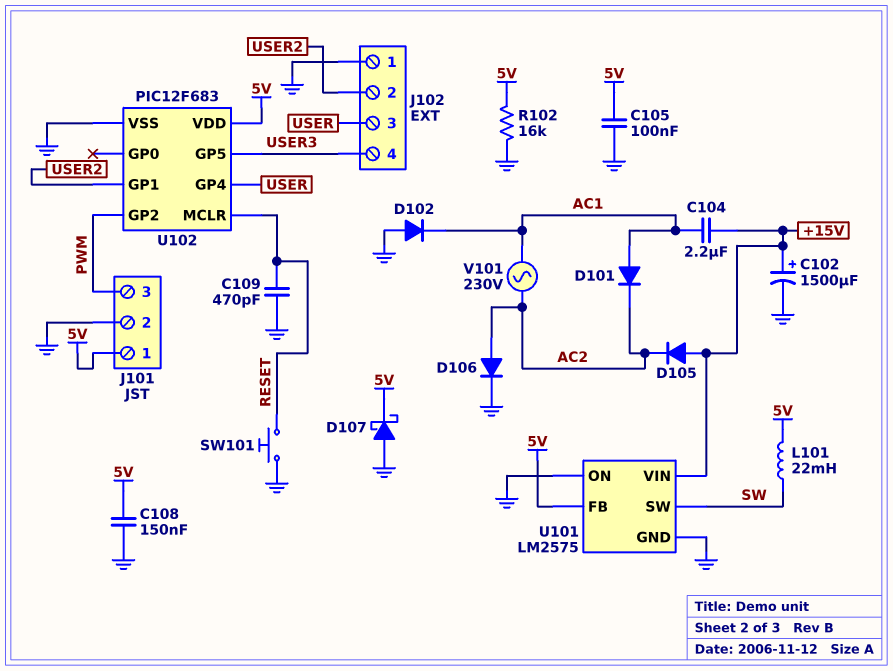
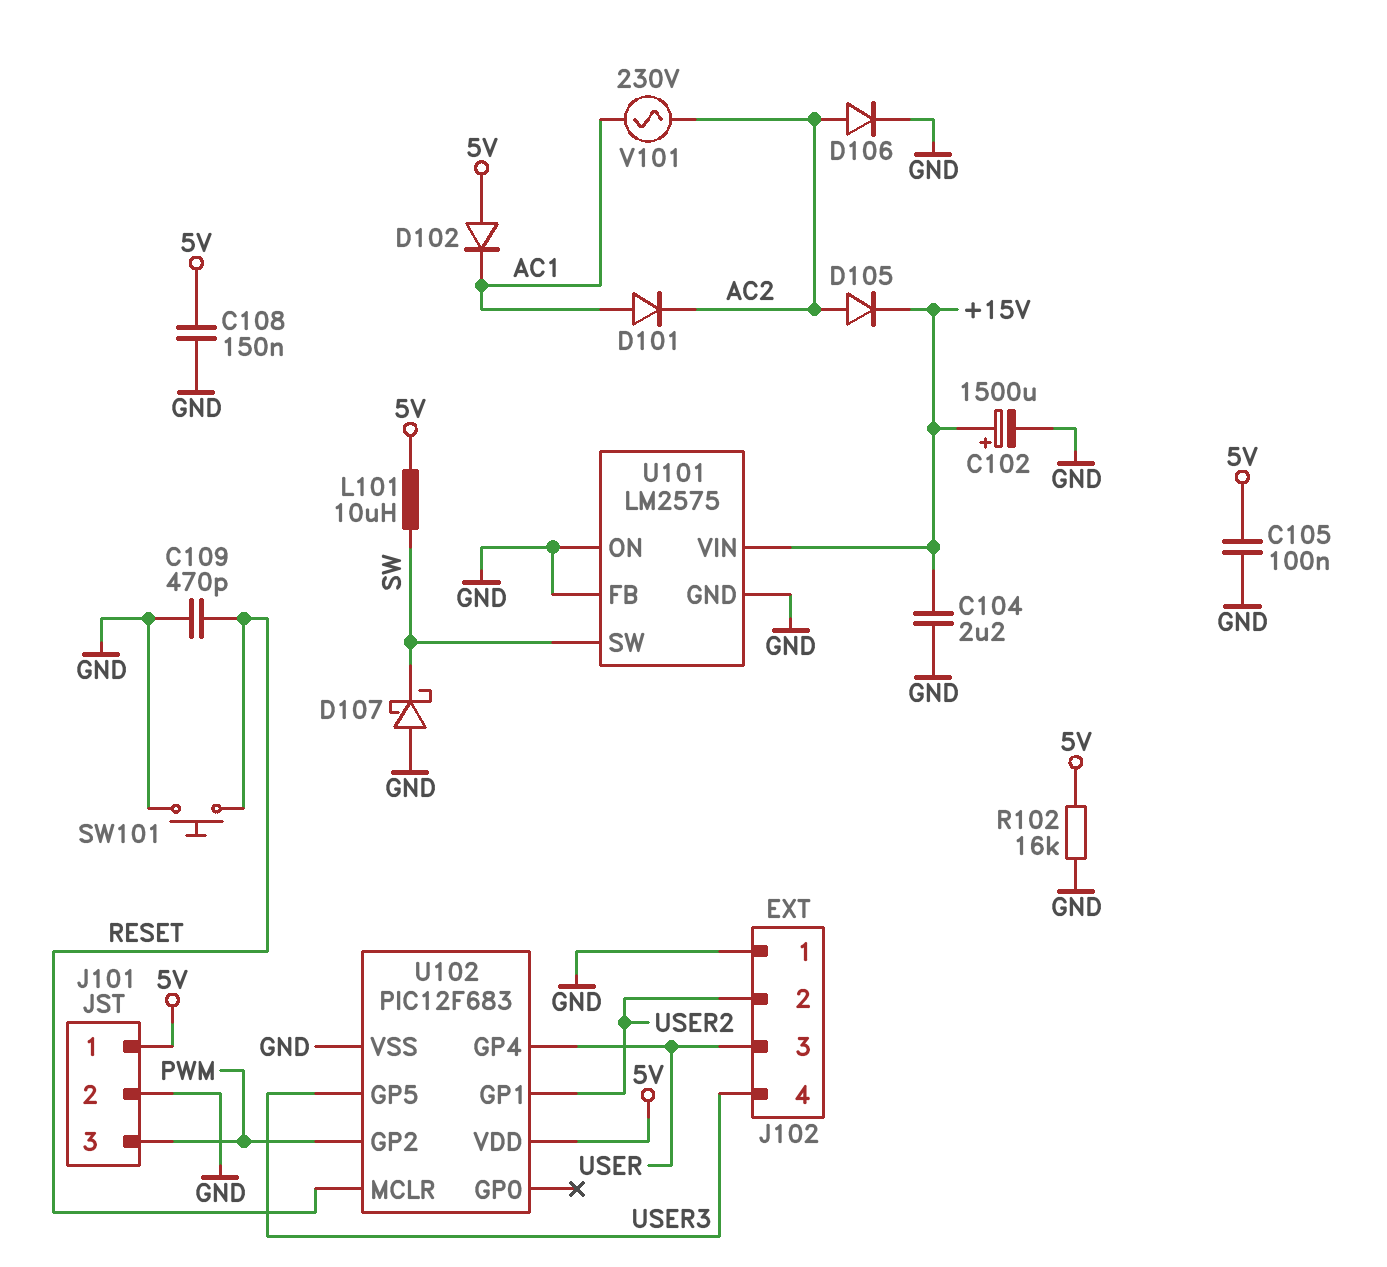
C104: 2.2uF (+15V, AC1) -> 2.2uF (+15V, GND)
D102: diode (A GND, K AC1) -> diode (A 5V, K AC1)
D105: diode (A +15V, K AC2) -> diode (A AC2, K +15V)
D107: schottky (A GND, K 5V) -> schottky (A GND, K SW)
L101: 22mH (5V, SW) -> 10uH (5V, SW)
U101 pin FB: 5V -> GND

